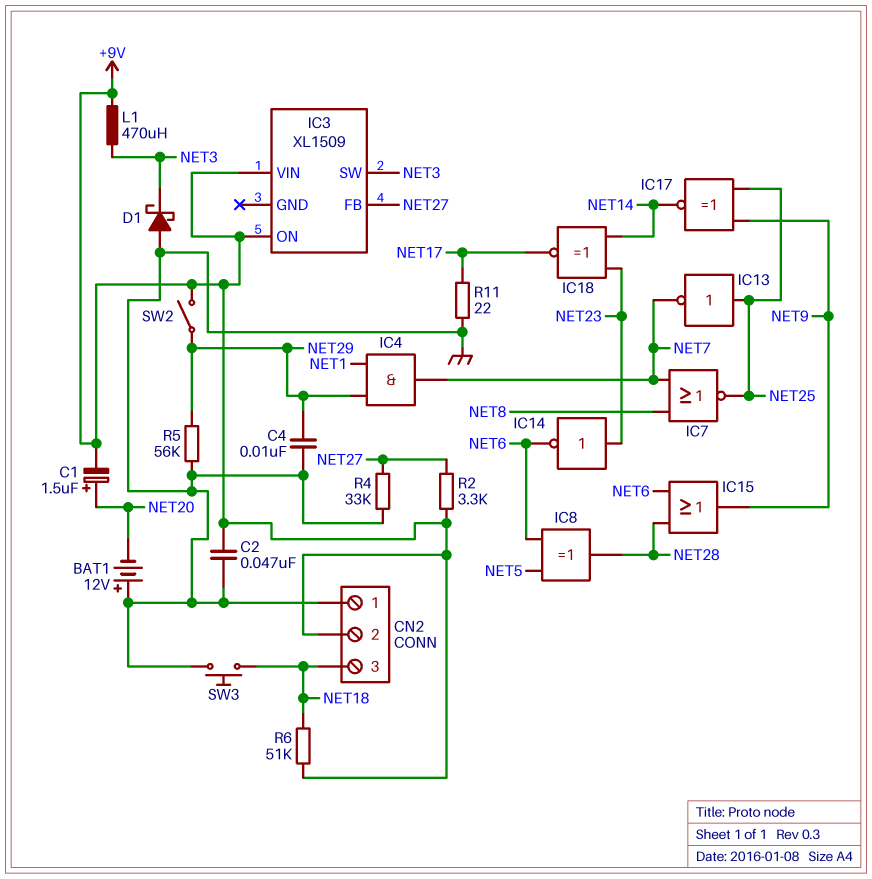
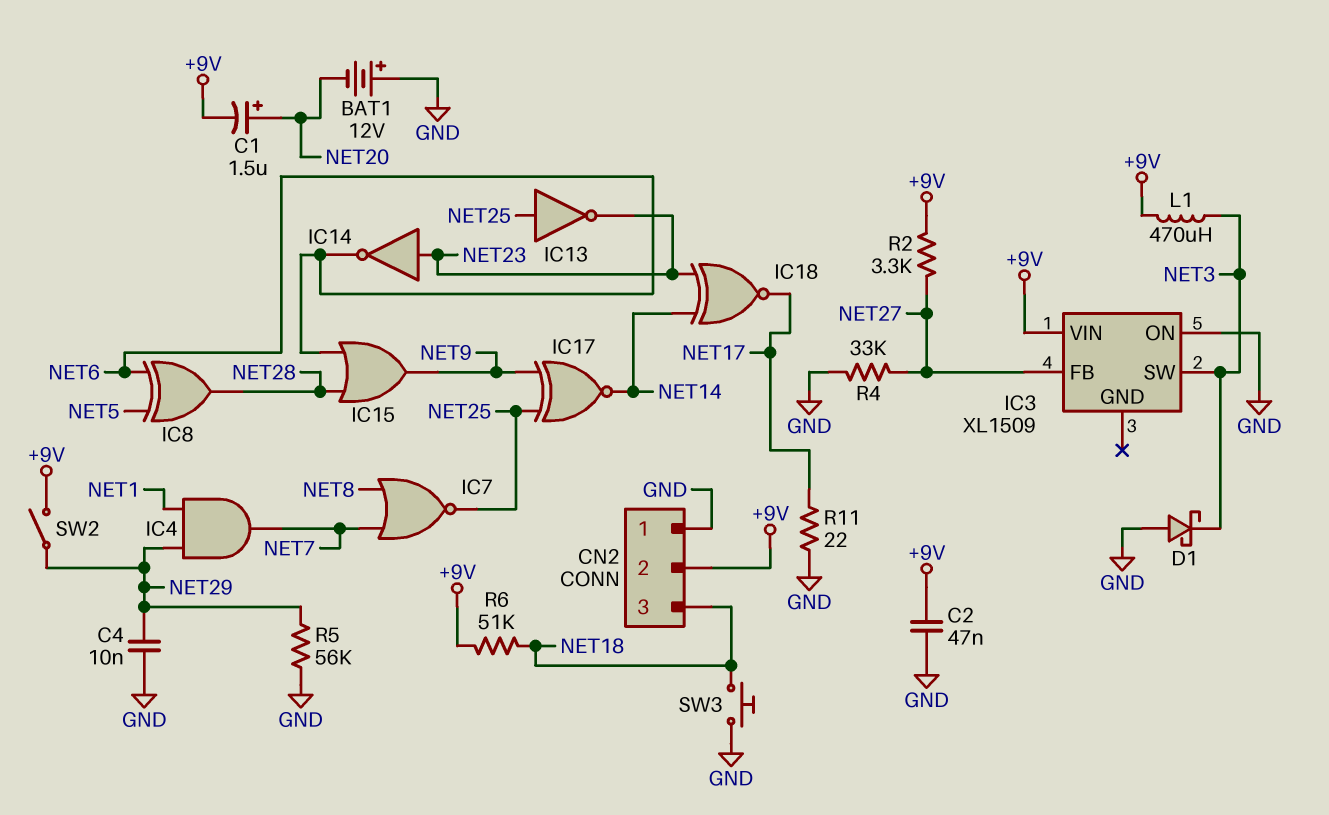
IC3 pin ON: +9V -> GND
IC13: NOT (in NET25, out NET7) -> NOT (in NET25, out NET23)

